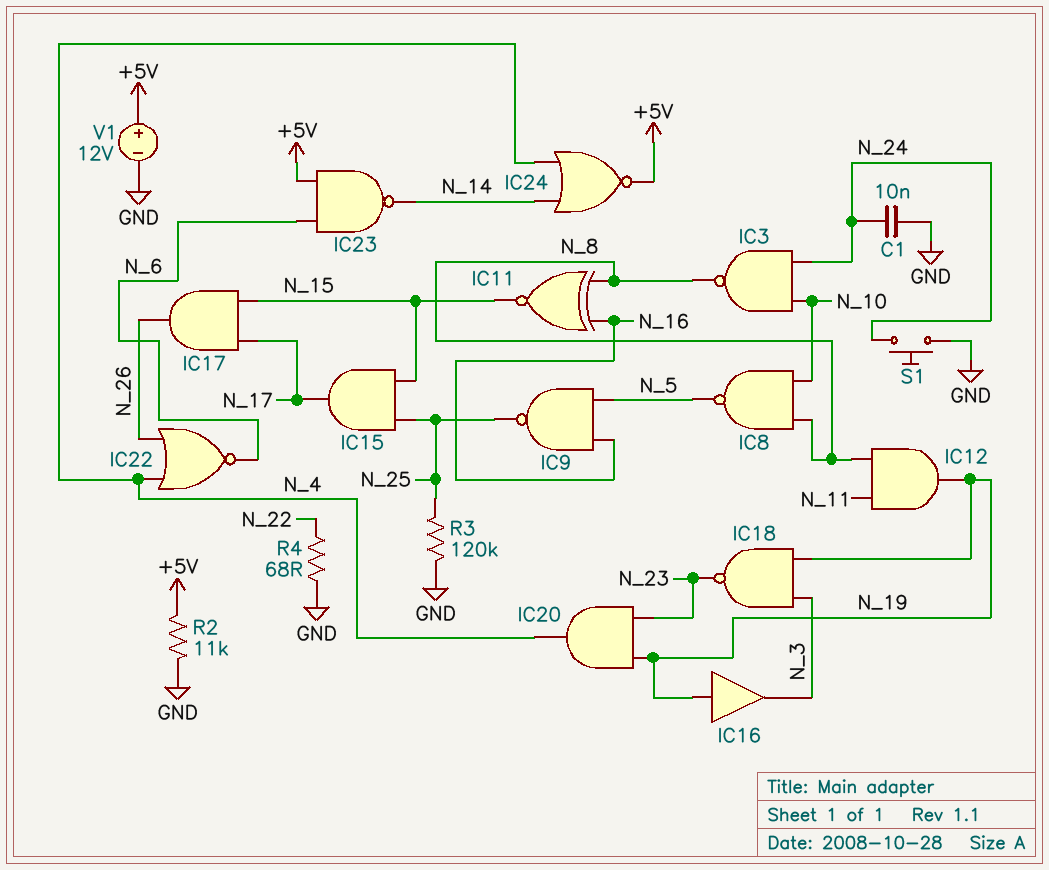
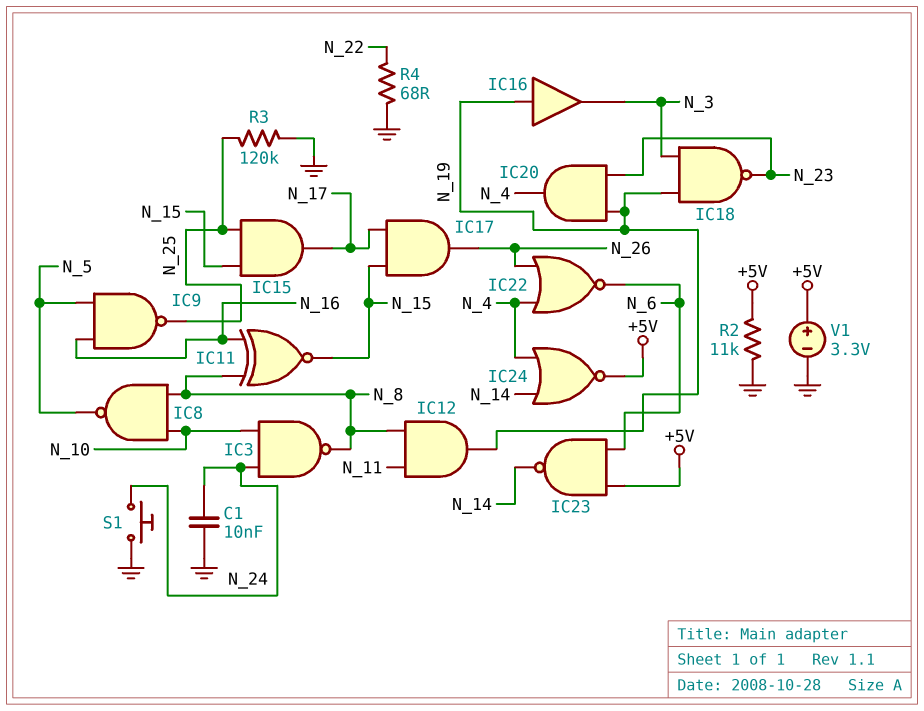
V1: 12V (plus +5V, minus GND) -> 3.3V (plus +5V, minus GND)

